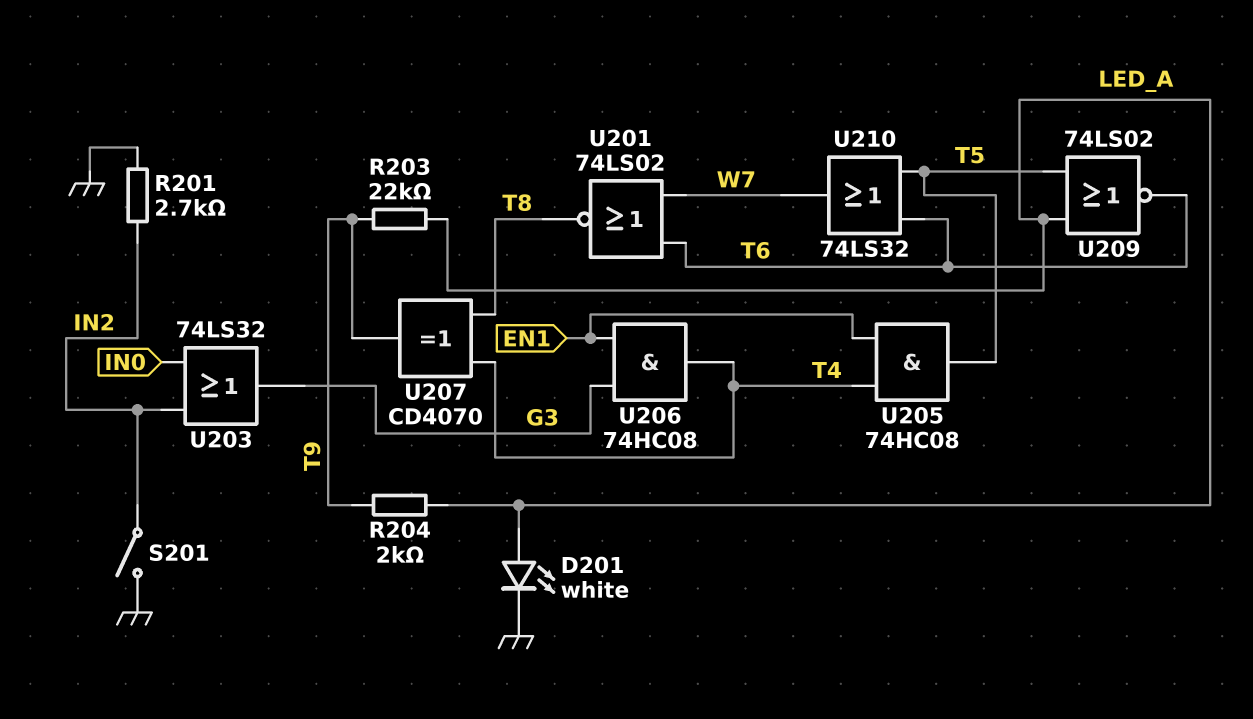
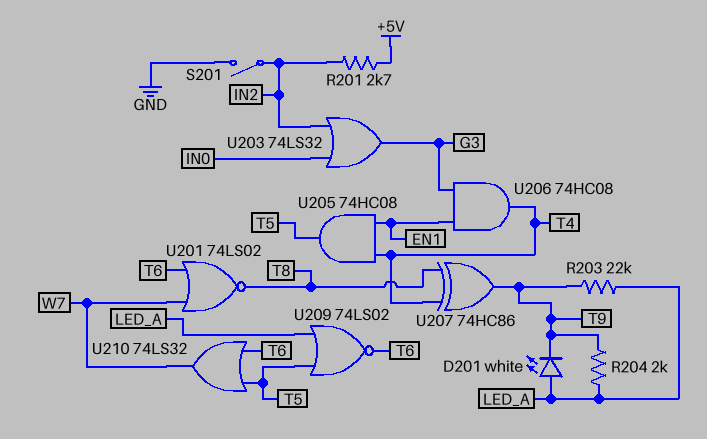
D201: LED white (A LED_A, K GND) -> LED white (A LED_A, K T9)
R201: 2.7k (GND, IN2) -> 2.7k (+5V, IN2)
U207: XOR CD4070 (in T4, in T8, out T9) -> XOR 74HC86 (in T4, in T8, out T9)

